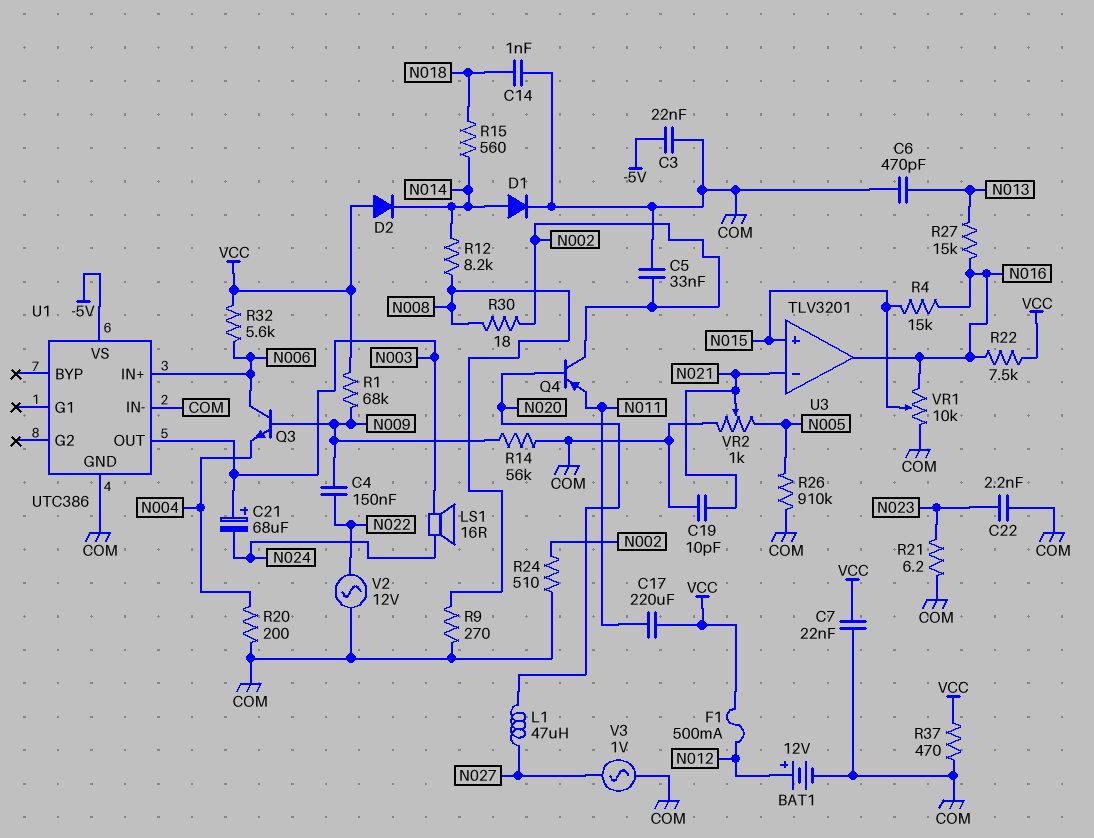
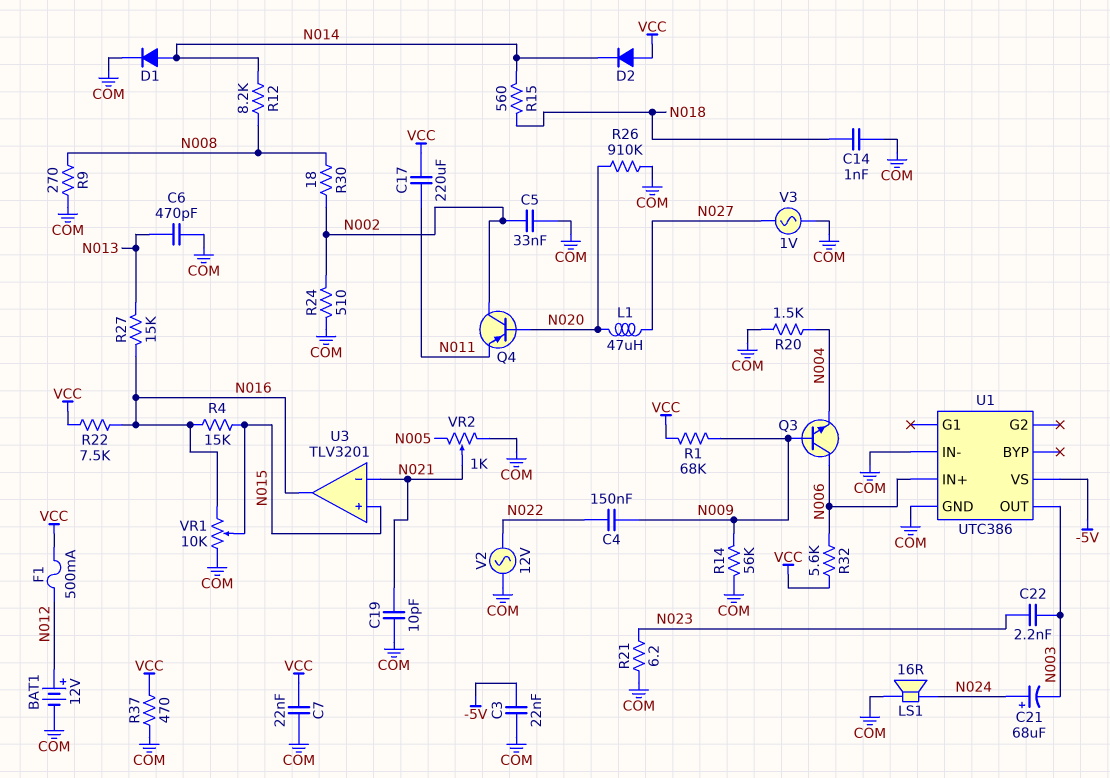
C21: 68uF (plus N003, minus N024) -> 68uF (plus N024, minus N003)
C22: 2.2nF (COM, N023) -> 2.2nF (N003, N023)
LS1: speaker 16R (N003, N024) -> speaker 16R (COM, N024)
R20: 200 (COM, N004) -> 1.5k (COM, N004)
R26: 910k (COM, N005) -> 910k (COM, N020)

